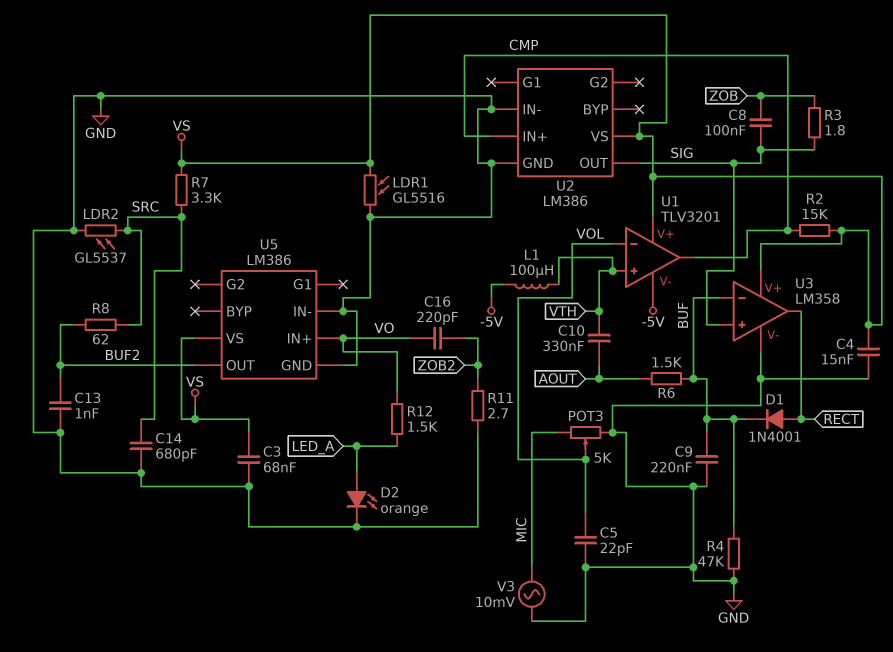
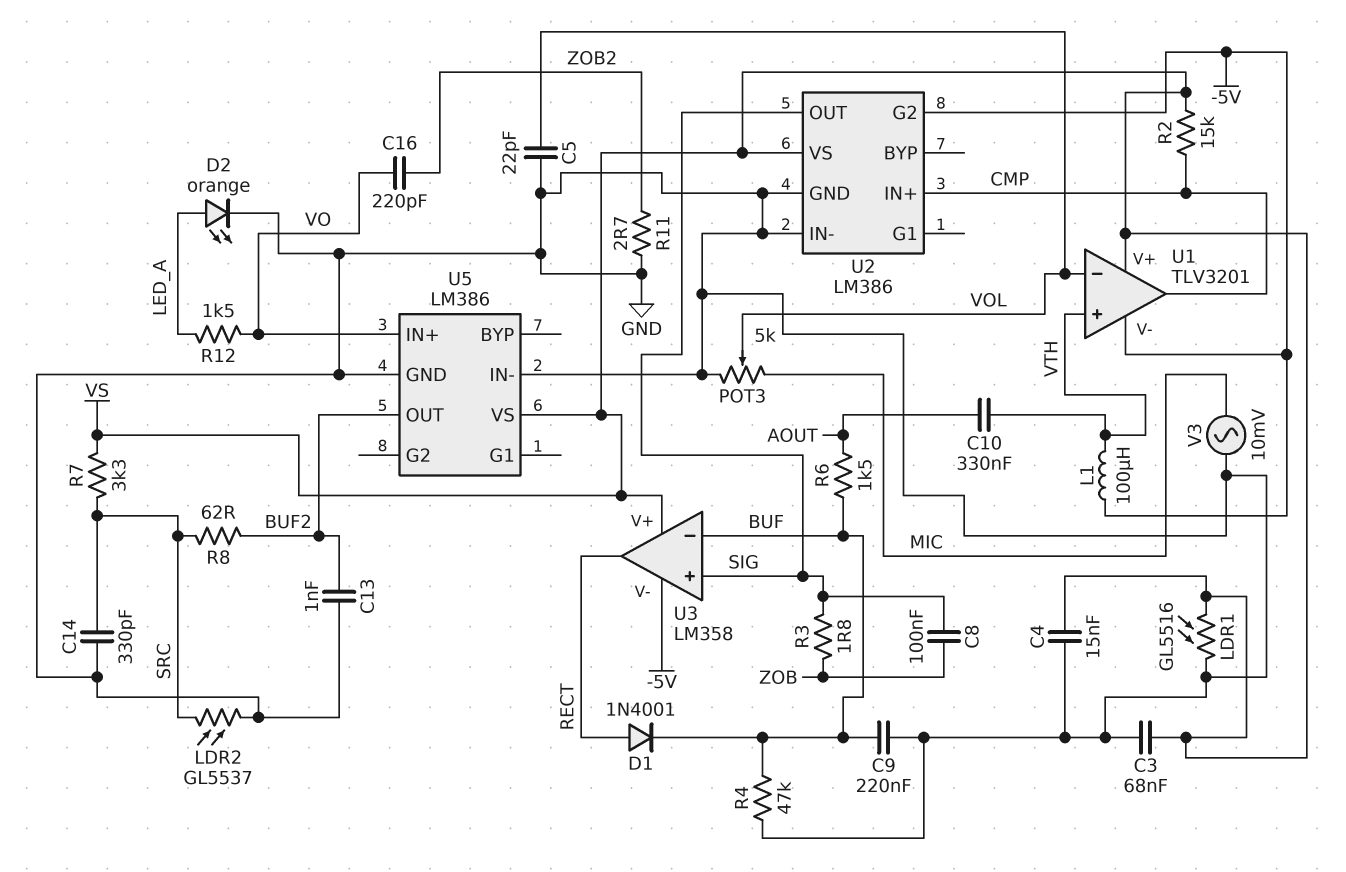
C14: 680pF (GND, SRC) -> 330pF (GND, SRC)
U2 pin G2: none -> -5V
U3 pin V-: GND -> -5V

